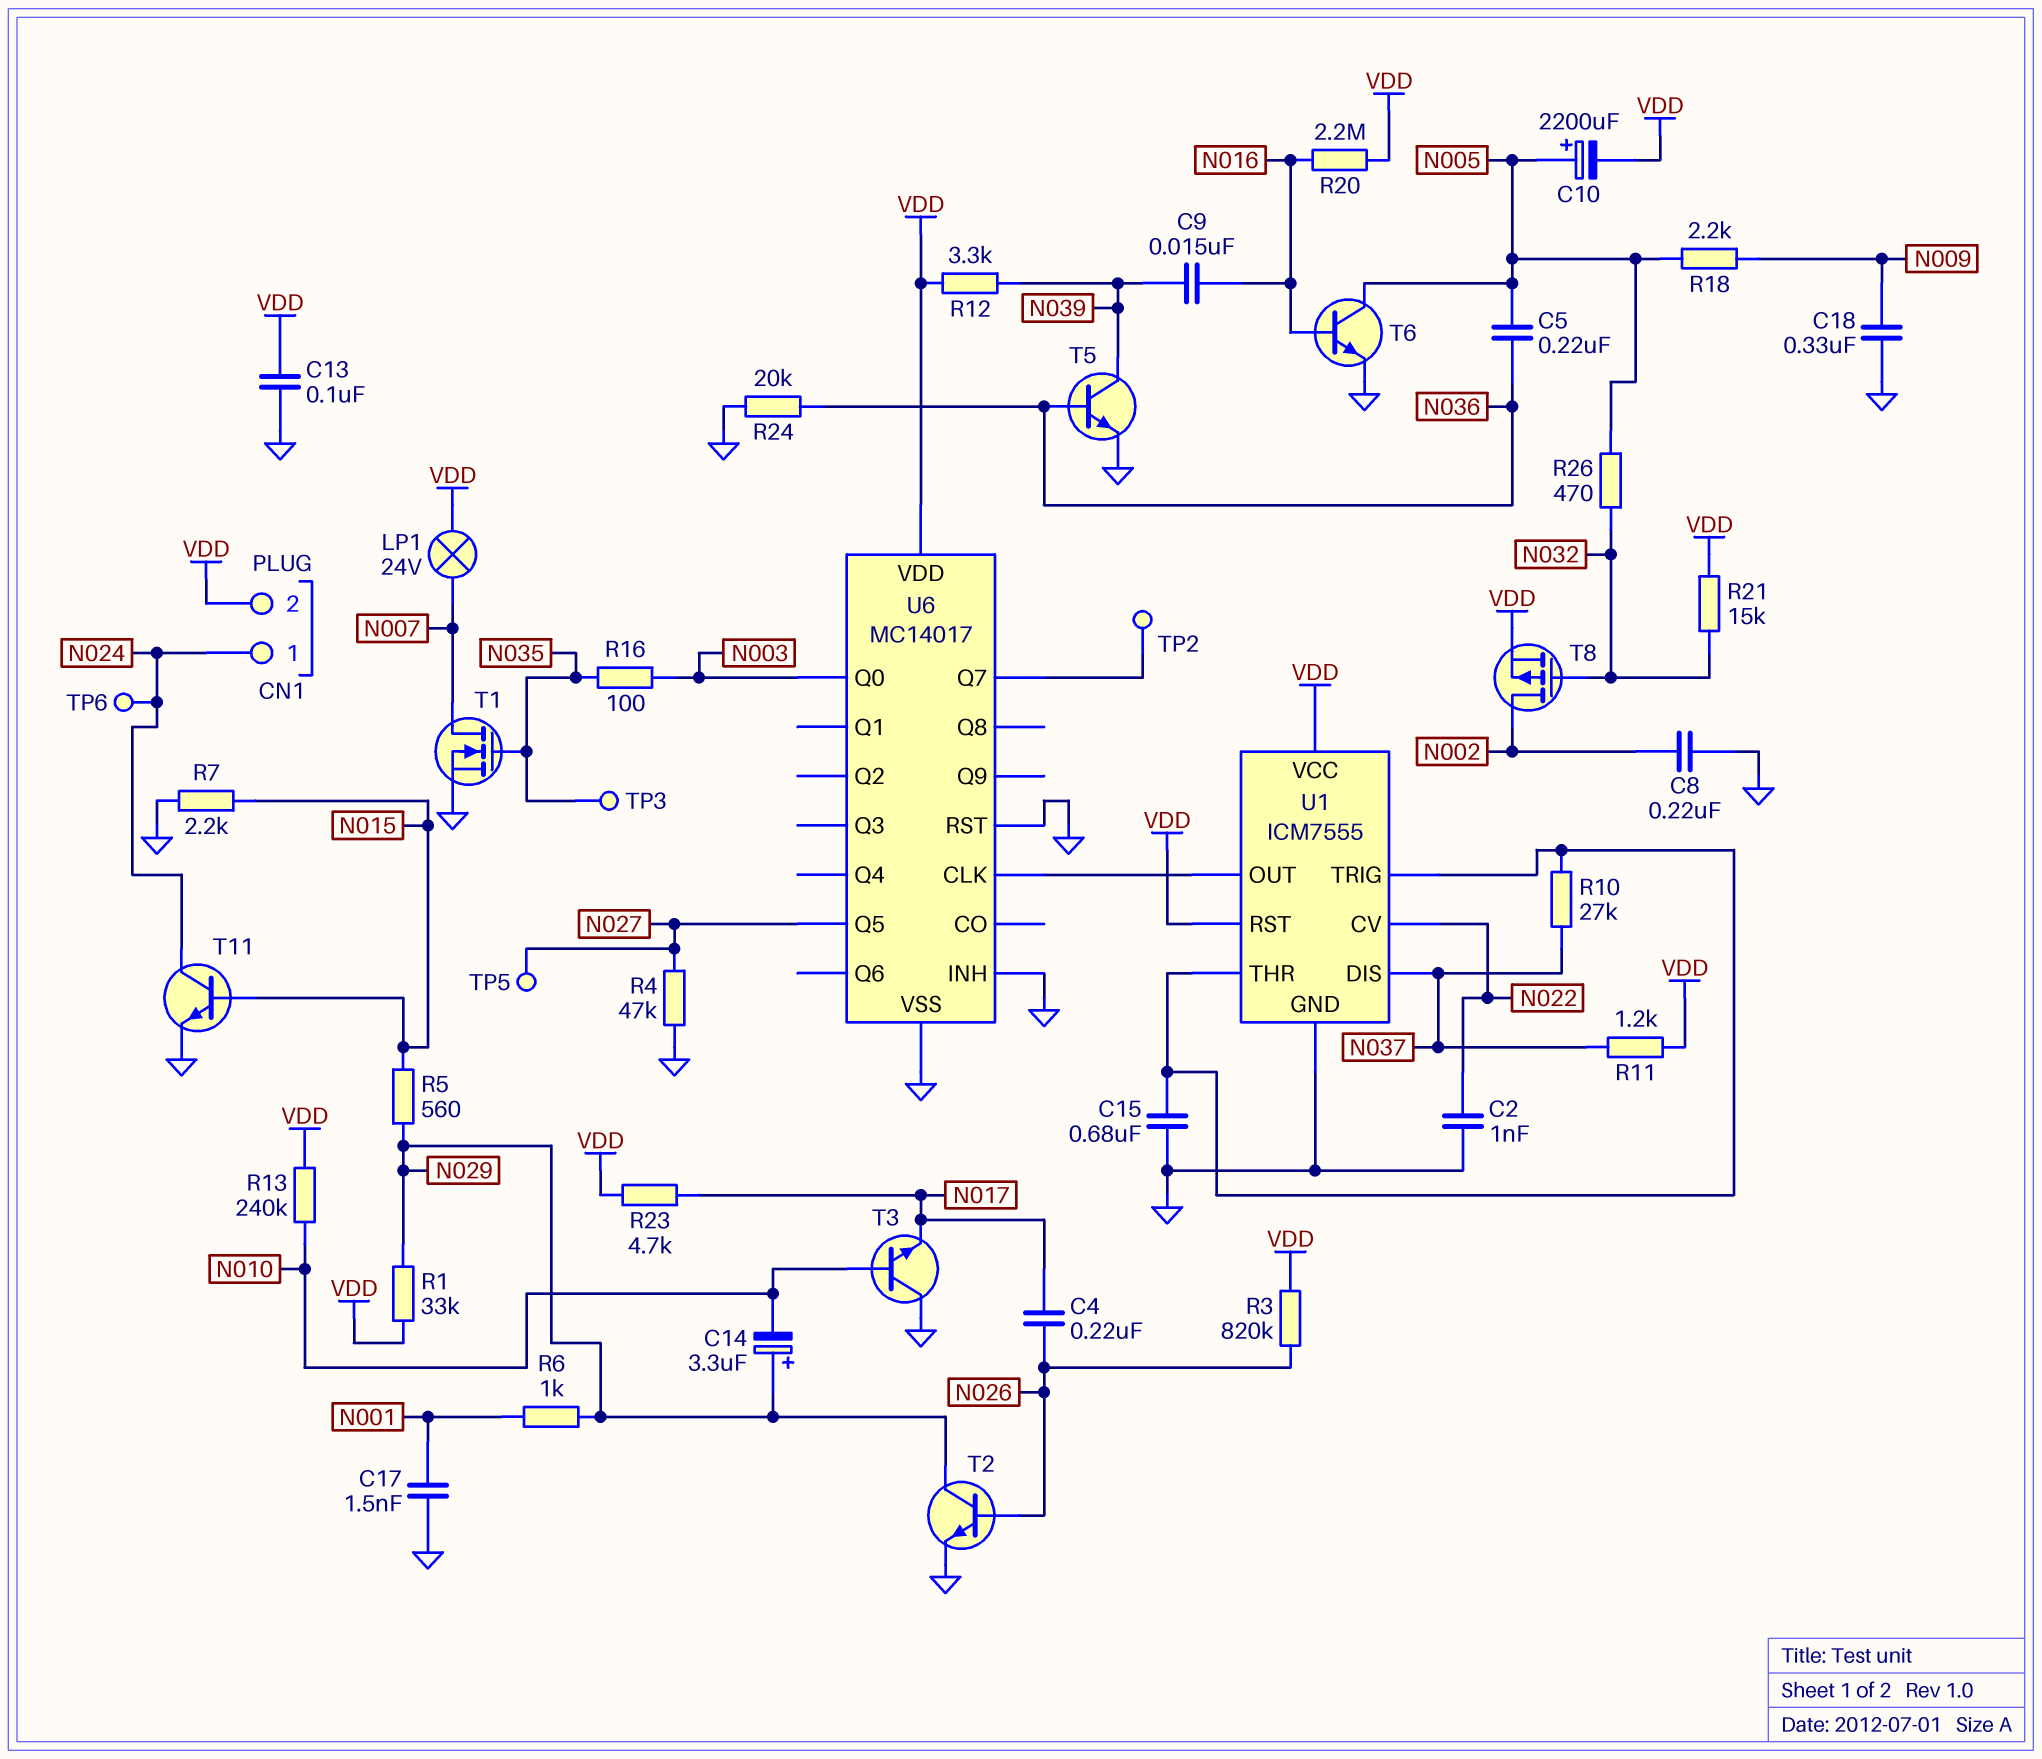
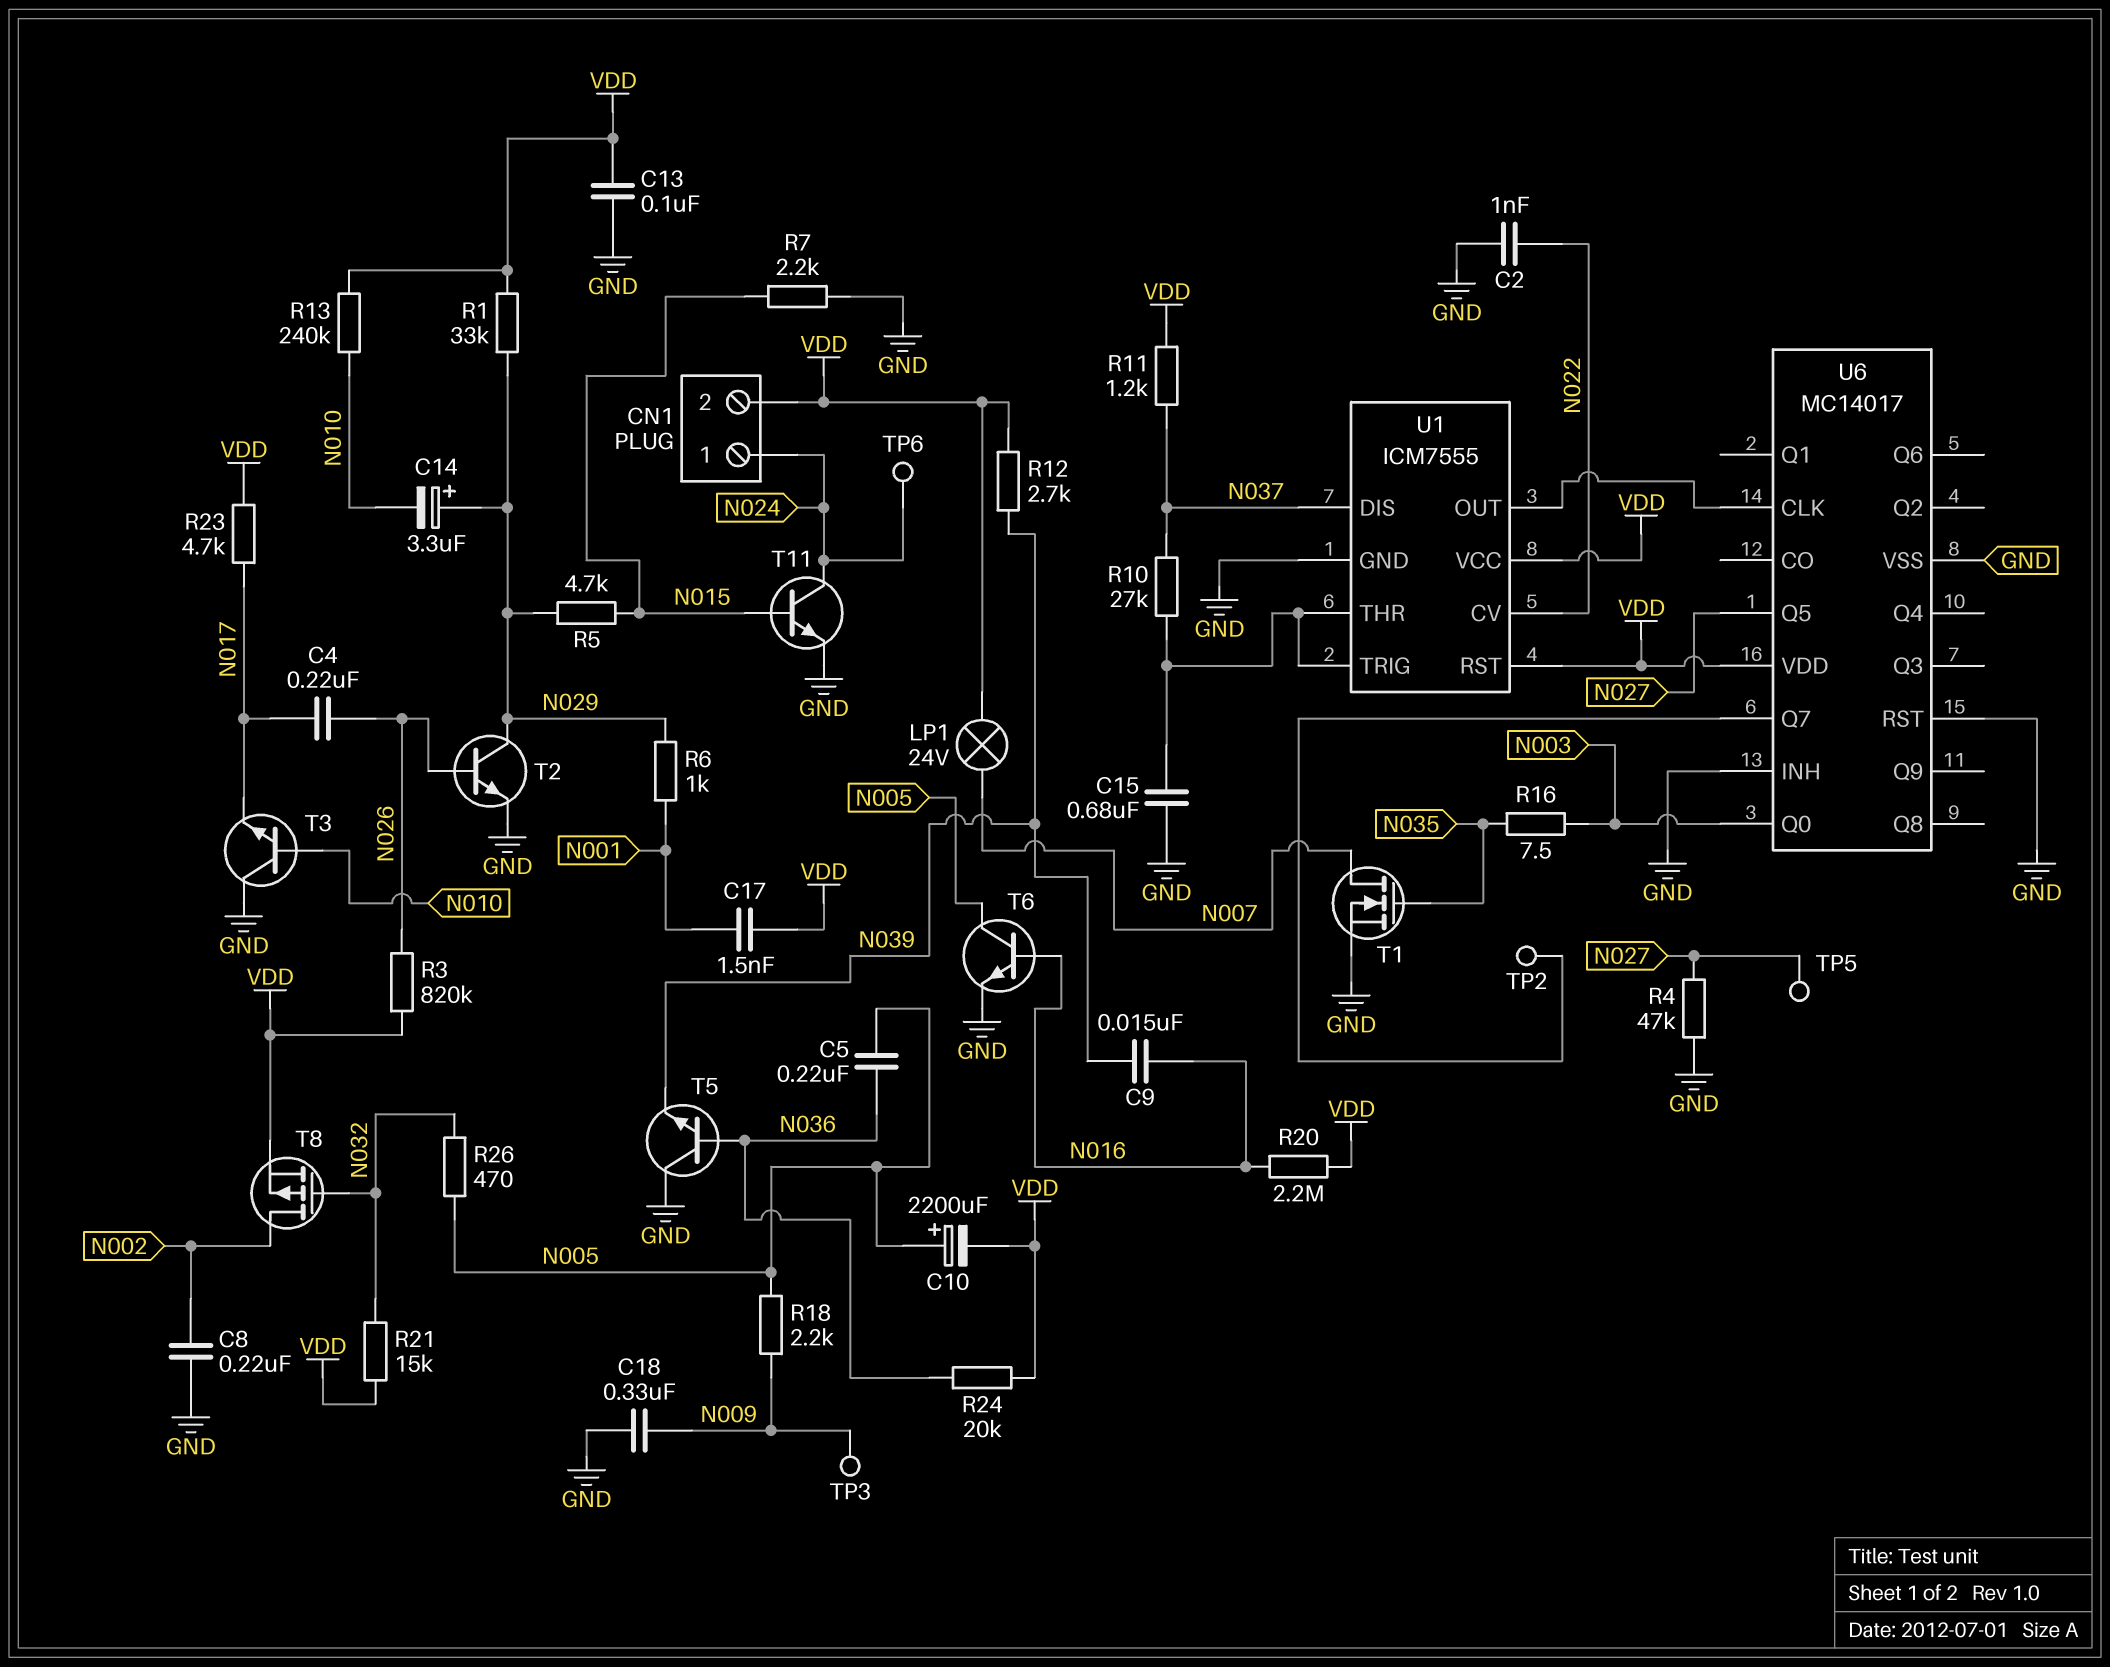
C17: 1.5nF (GND, N001) -> 1.5nF (N001, VDD)
R5: 560 (N015, N029) -> 4.7k (N015, N029)
R12: 3.3k (N039, VDD) -> 2.7k (N039, VDD)
R16: 100 (N003, N035) -> 7.5 (N003, N035)
R24: 20k (GND, N036) -> 20k (N036, VDD)
T5: NPN (B N036, C N039, E GND) -> NPN (B N036, C GND, E N039)
TP3: test point (N035) -> test point (N009)

